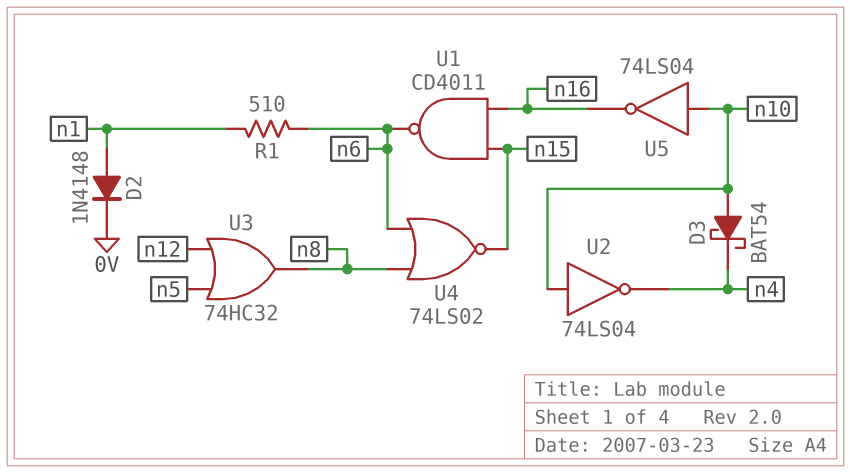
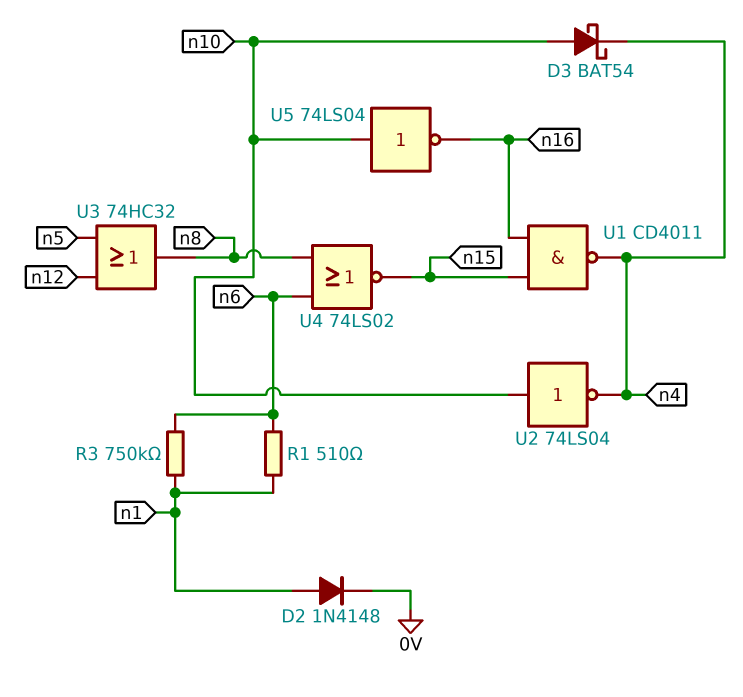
R3: none -> 750k (n1, n6)
U1: NAND CD4011 (in n15, in n16, out n6) -> NAND CD4011 (in n15, in n16, out n4)

